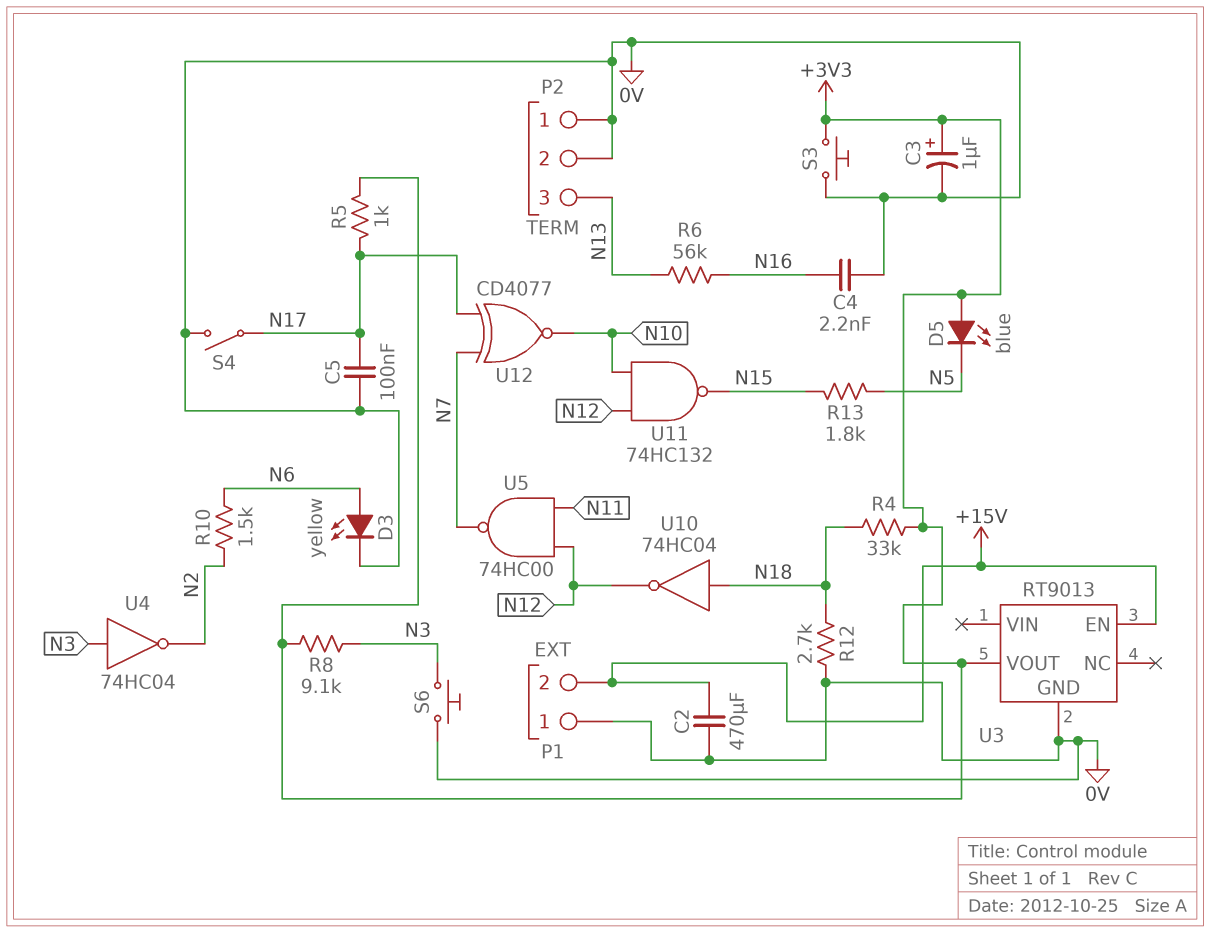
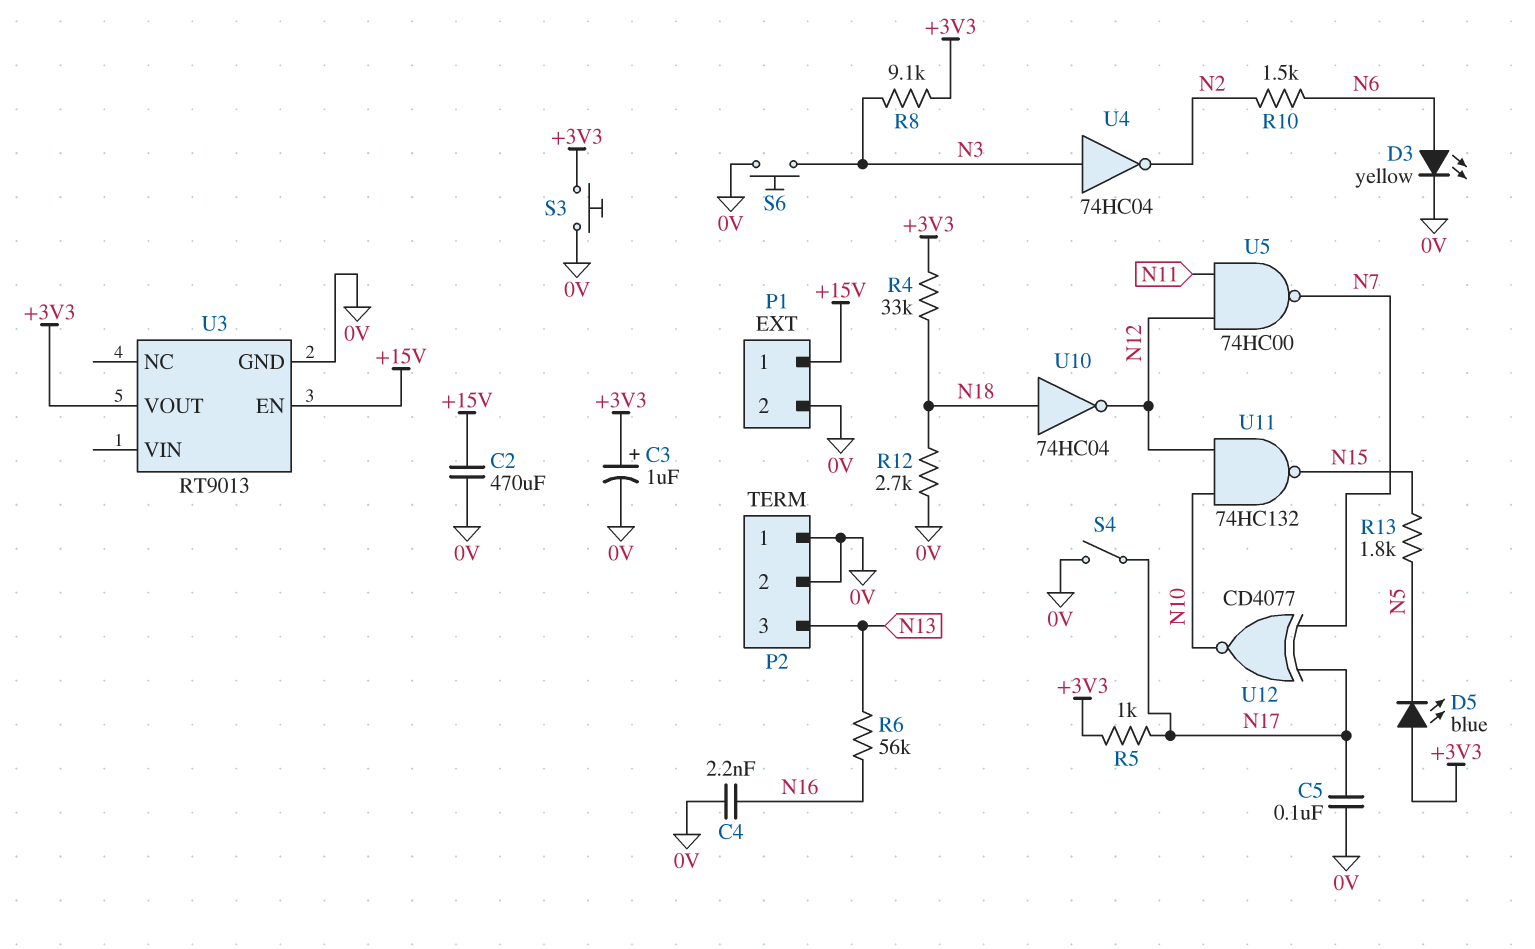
P1 pin 1: 0V -> +15V
P1 pin 2: +15V -> 0V

